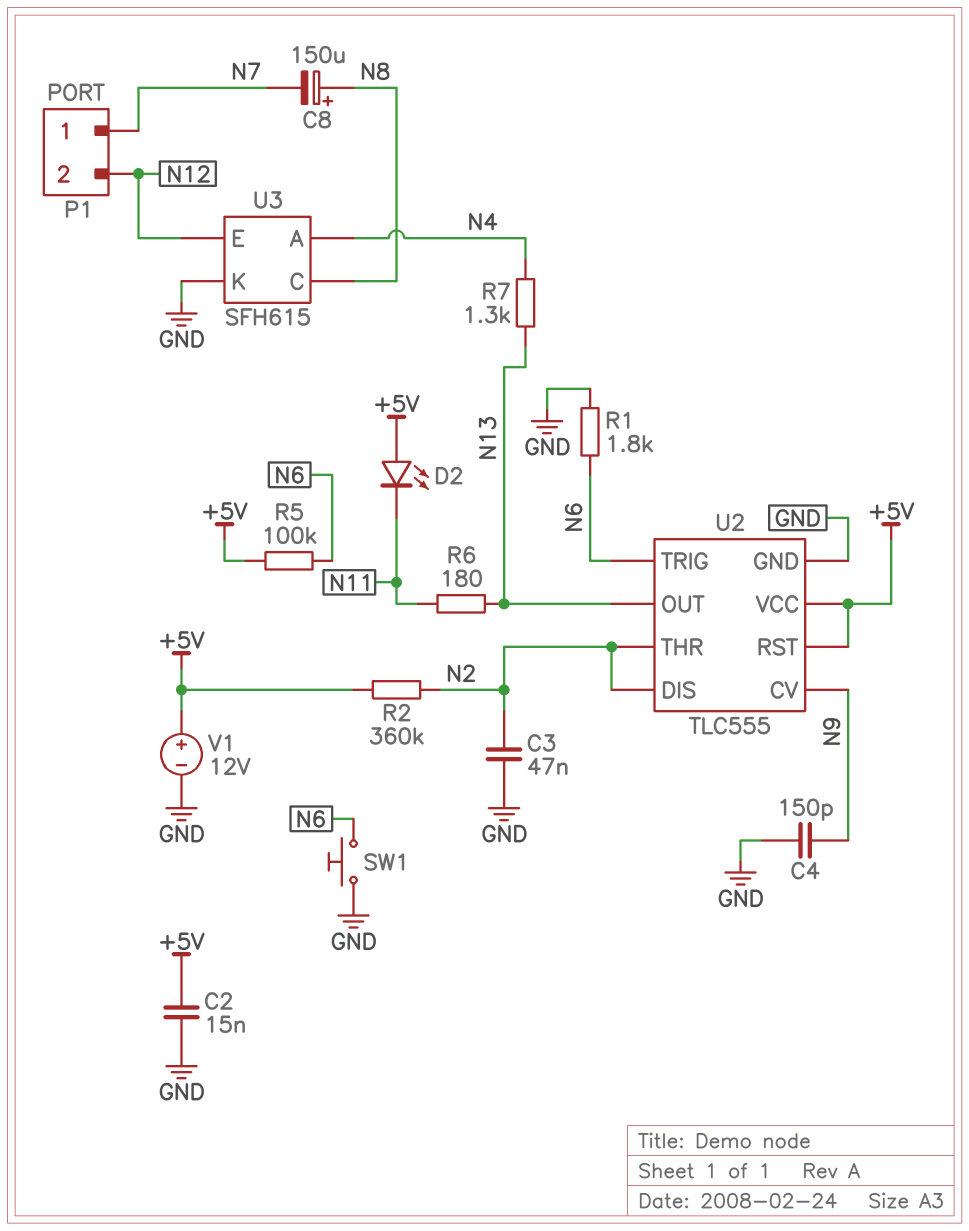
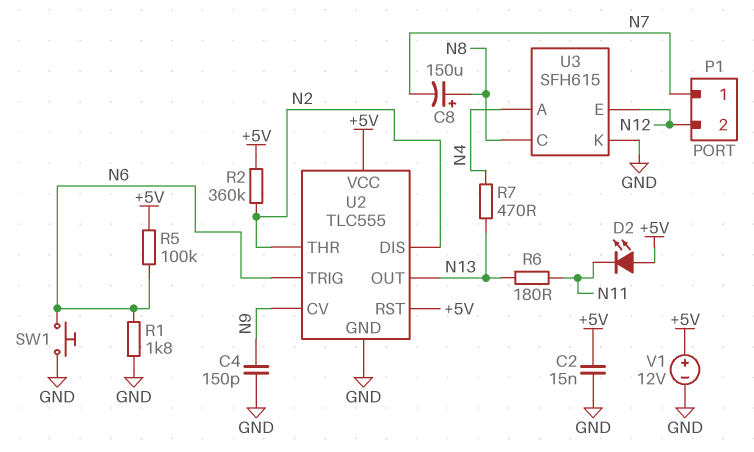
C3: 47nF (GND, N2) -> none
R7: 1.3k (N4, N13) -> 470 (N4, N13)

